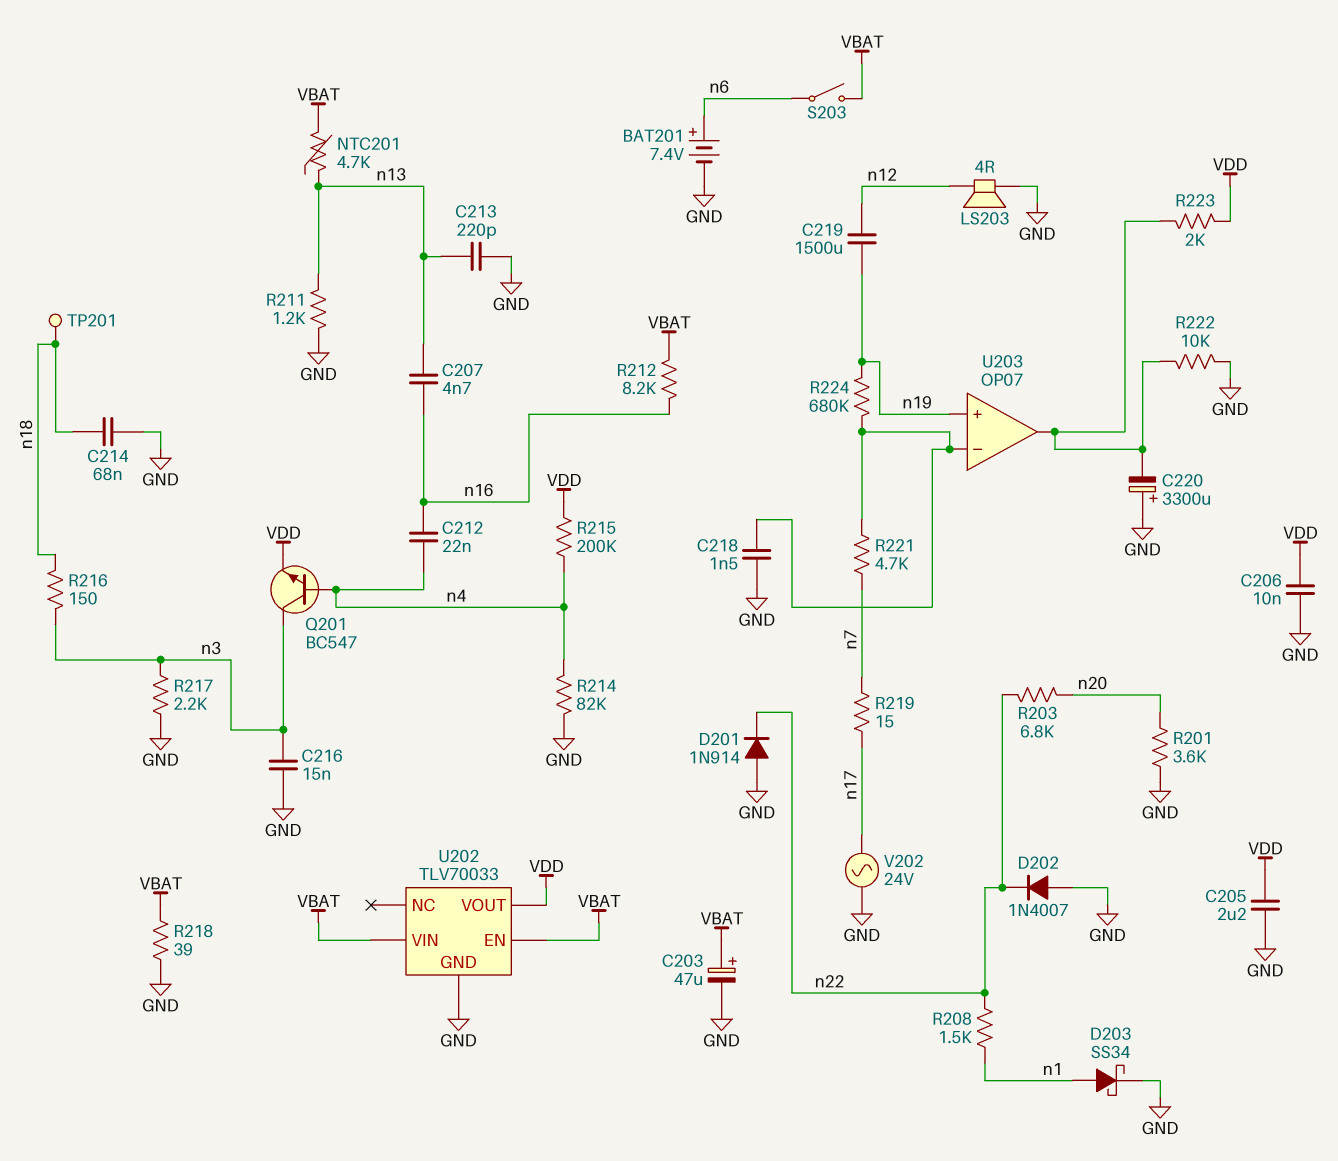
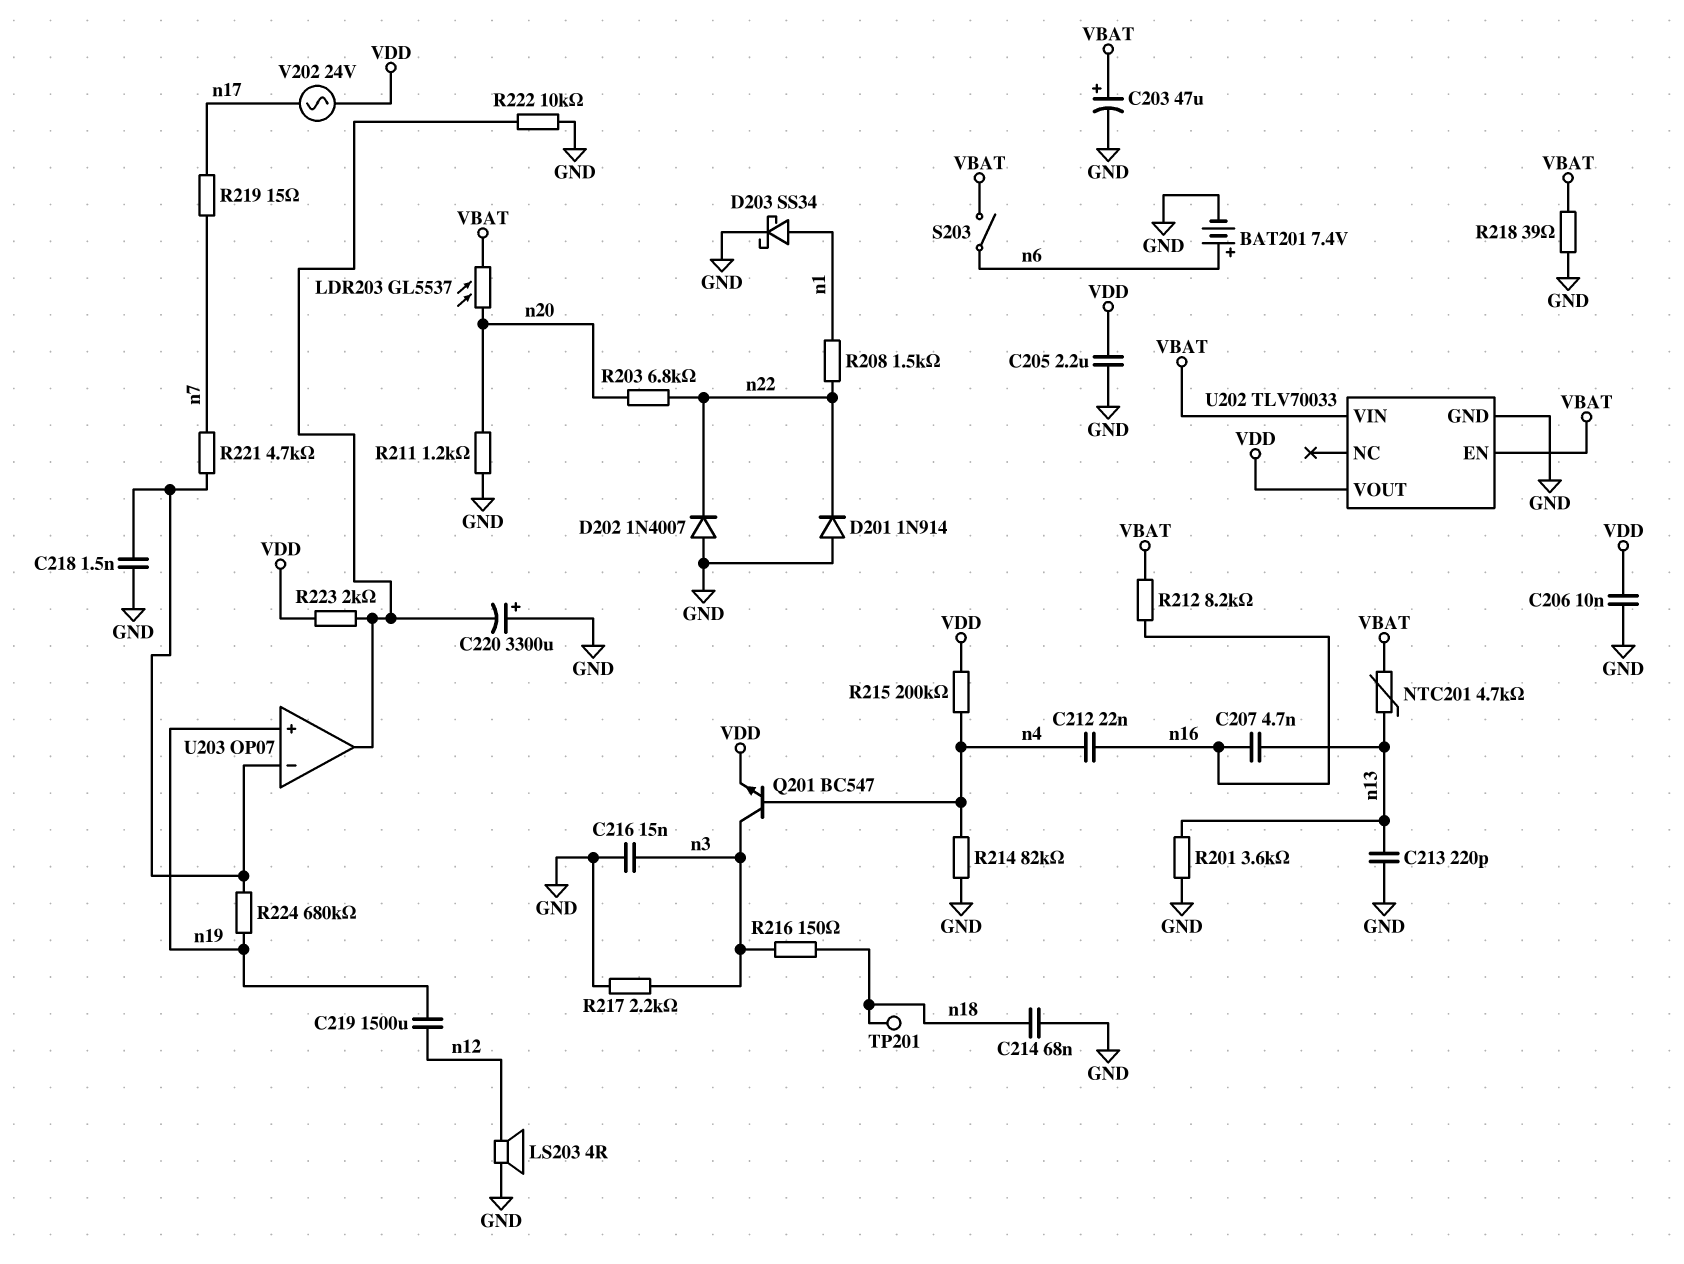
LDR203: none -> GL5537 (VBAT, n20)
R201: 3.6k (GND, n20) -> 3.6k (GND, n13)
R211: 1.2k (GND, n13) -> 1.2k (GND, n20)
V202: AC 24V (GND, n17) -> AC 24V (VDD, n17)

